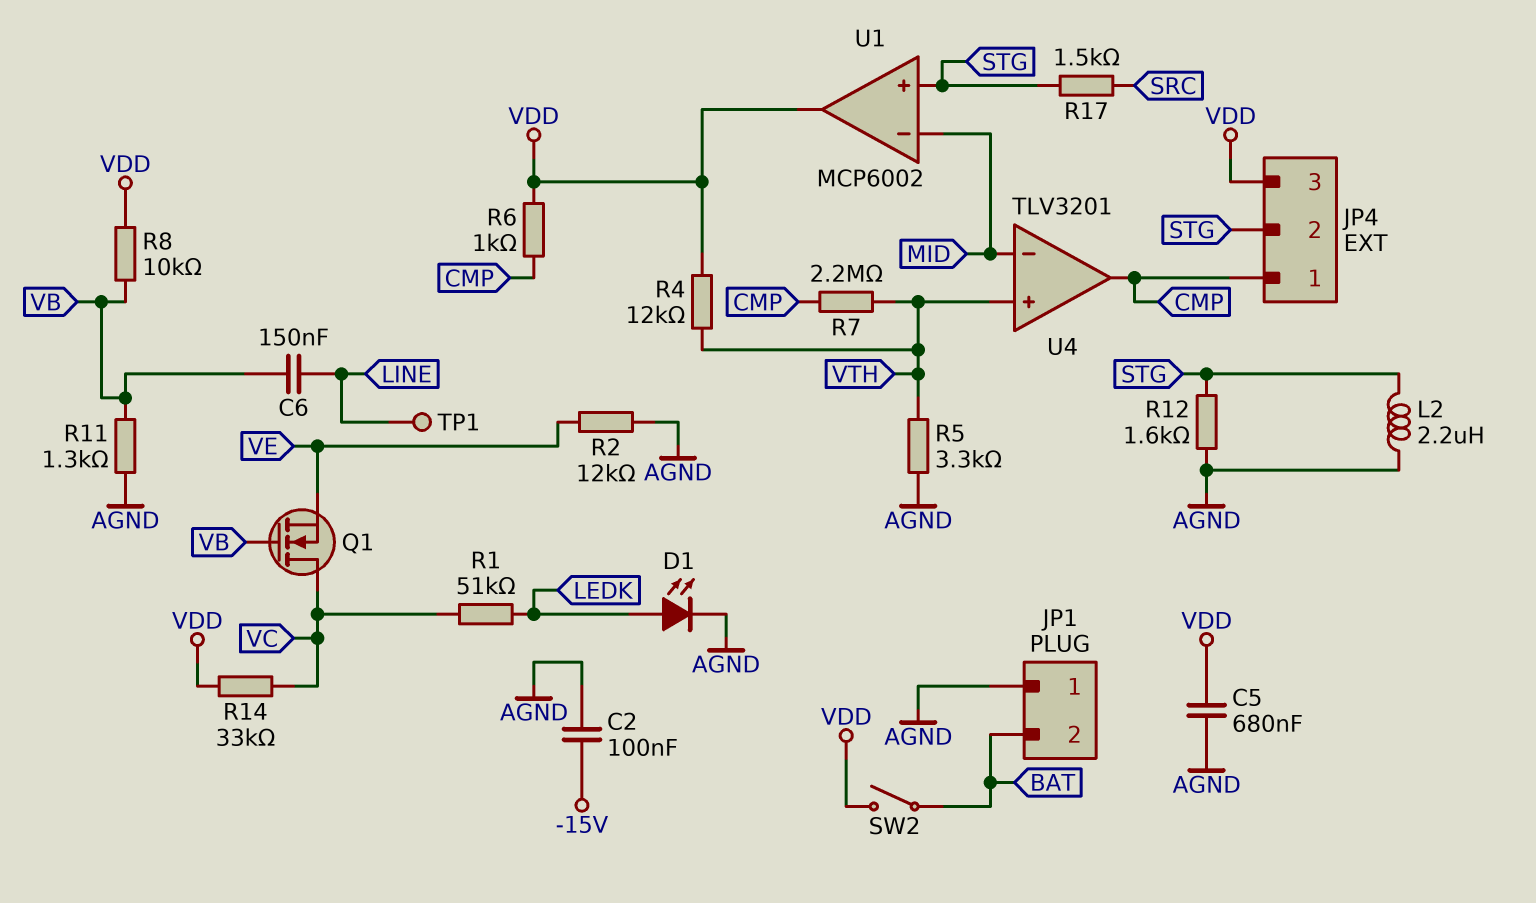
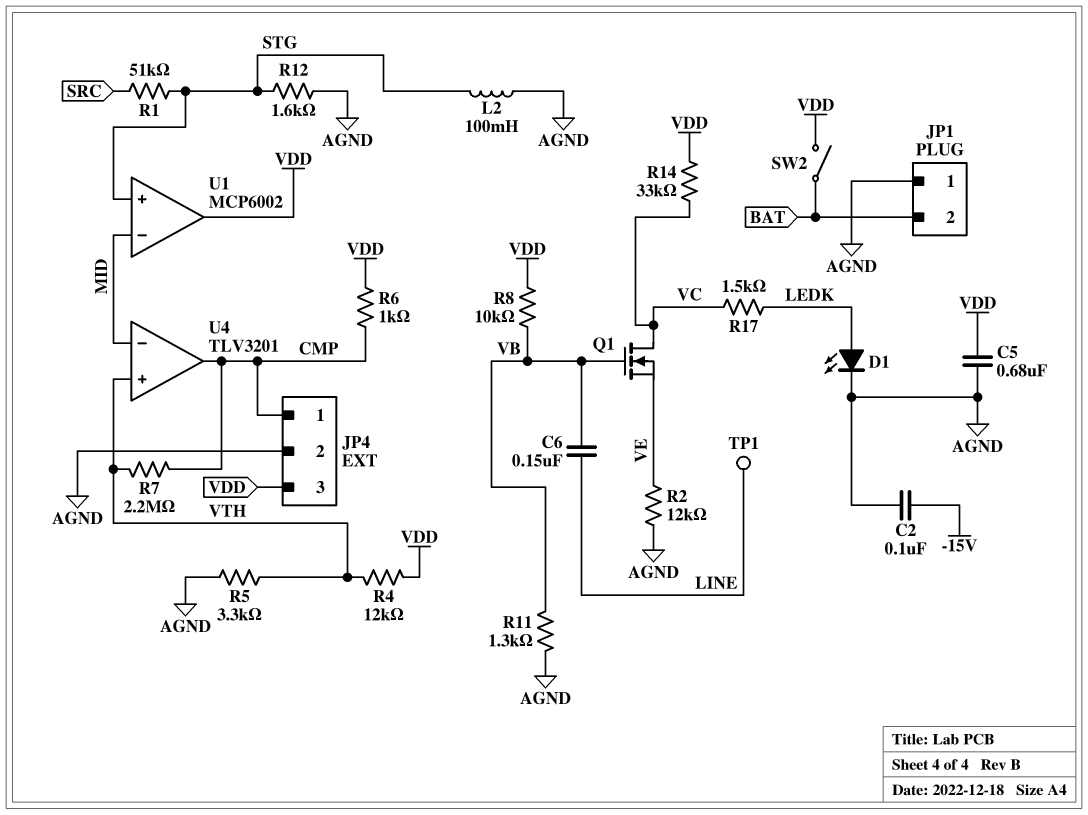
JP4 pin 2: STG -> AGND
L2: 2.2uH (AGND, STG) -> 100mH (AGND, STG)
R1: 51k (LEDK, VC) -> 51k (SRC, STG)
R17: 1.5k (SRC, STG) -> 1.5k (LEDK, VC)

